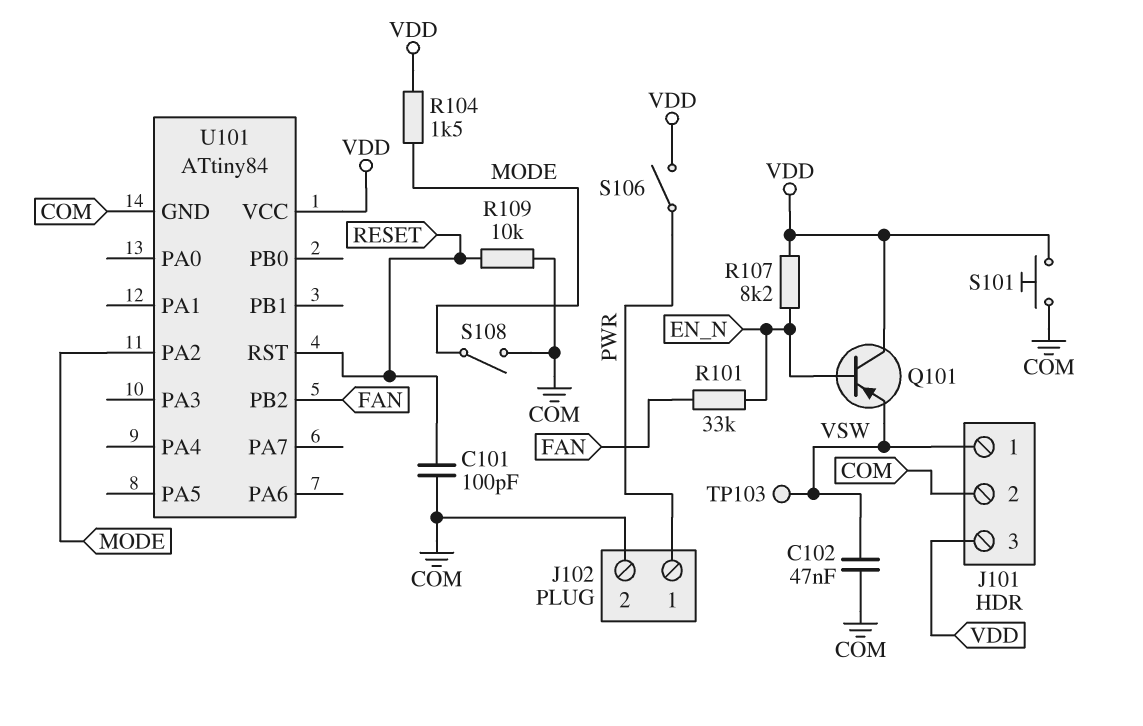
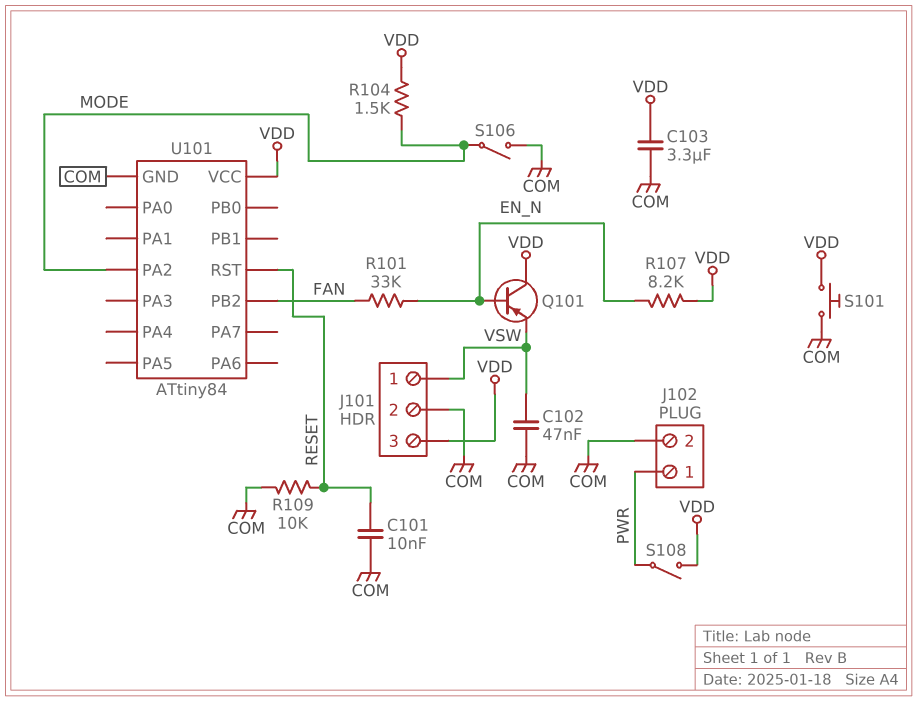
C101: 100pF (COM, RESET) -> 10nF (COM, RESET)
C103: none -> 3.3uF (COM, VDD)
S106: switch (PWR, VDD) -> switch (COM, MODE)
S108: switch (COM, MODE) -> switch (PWR, VDD)
TP103: test point (VSW) -> none

